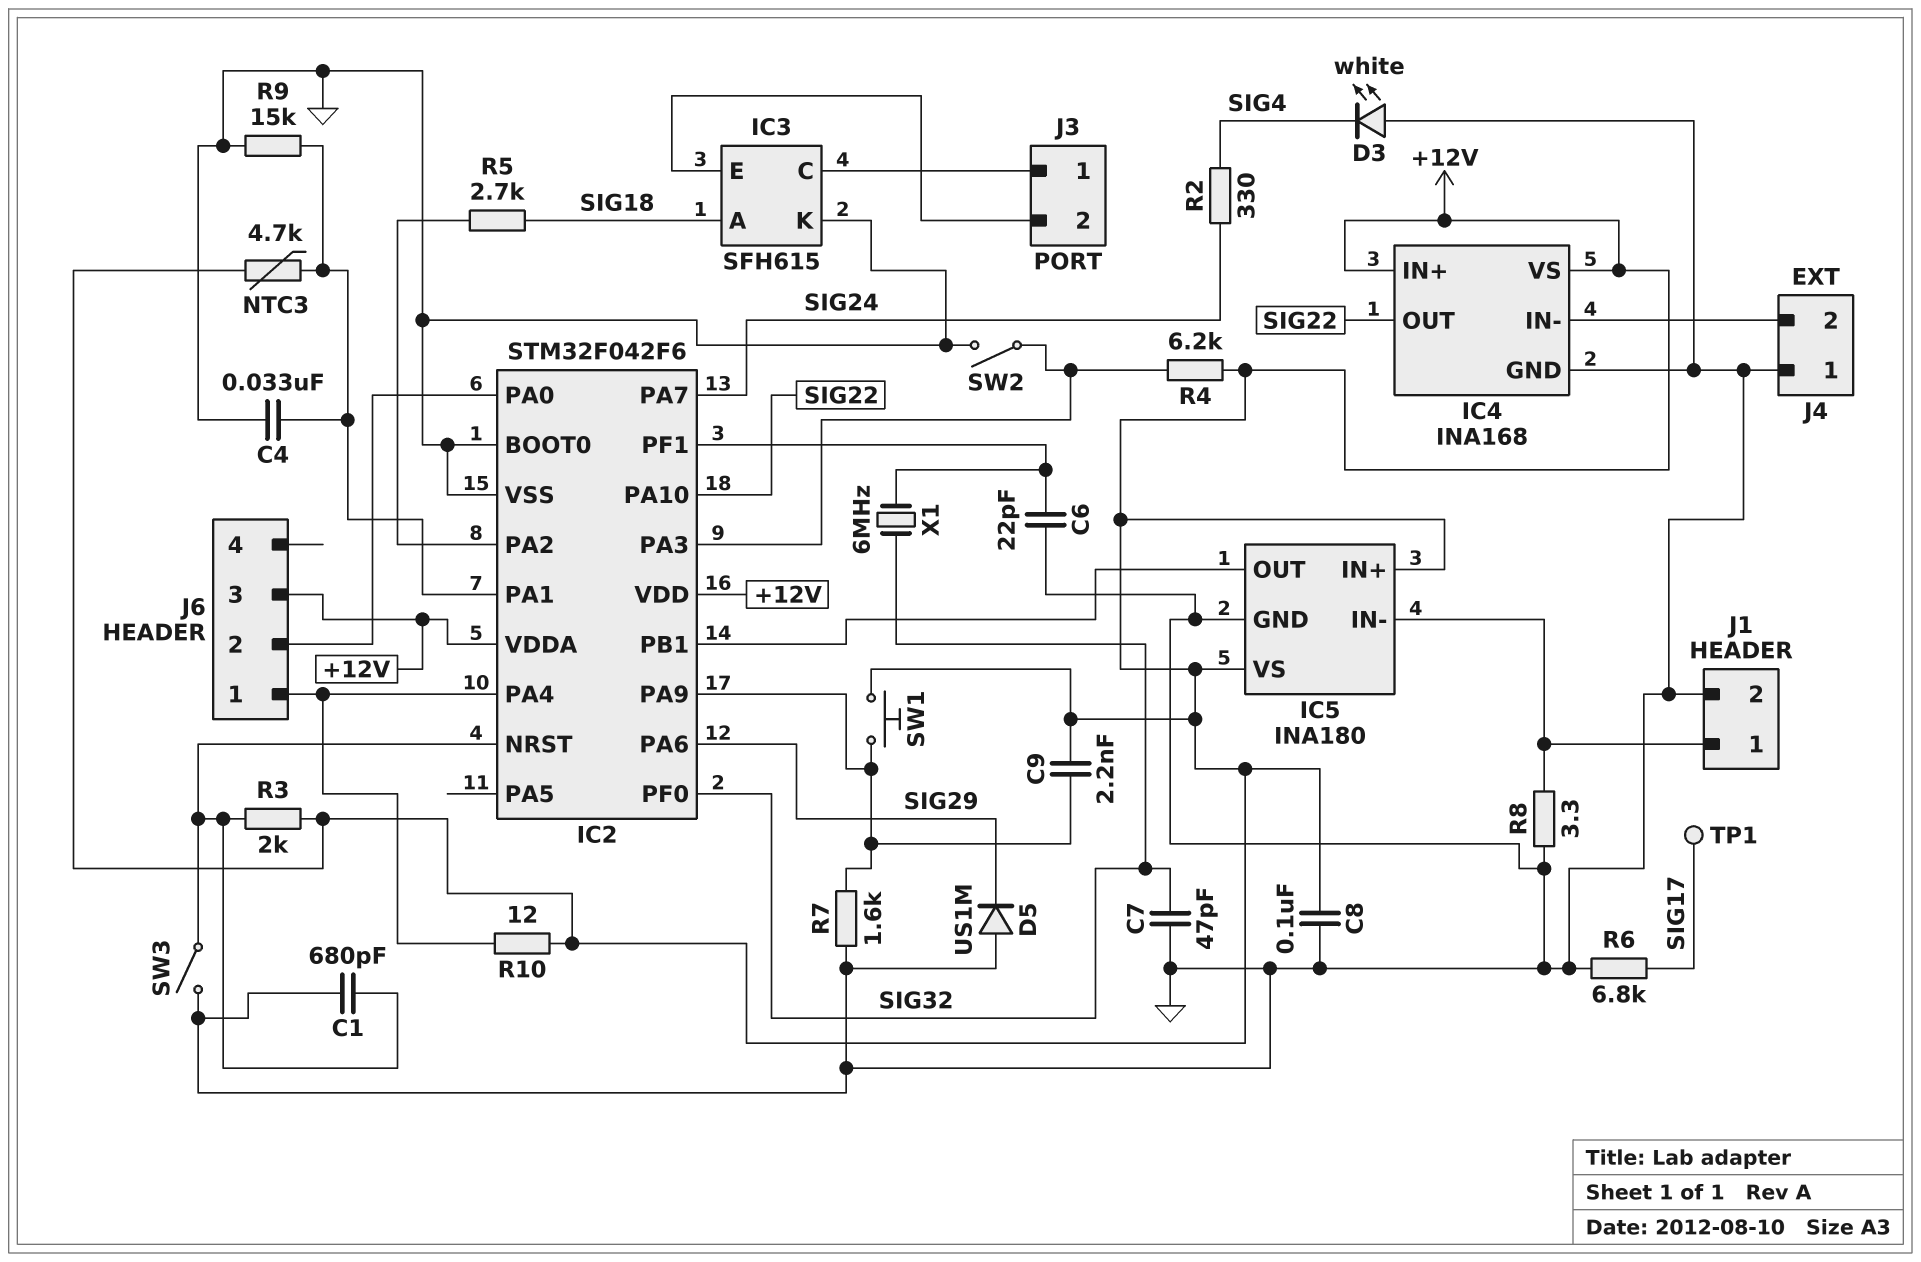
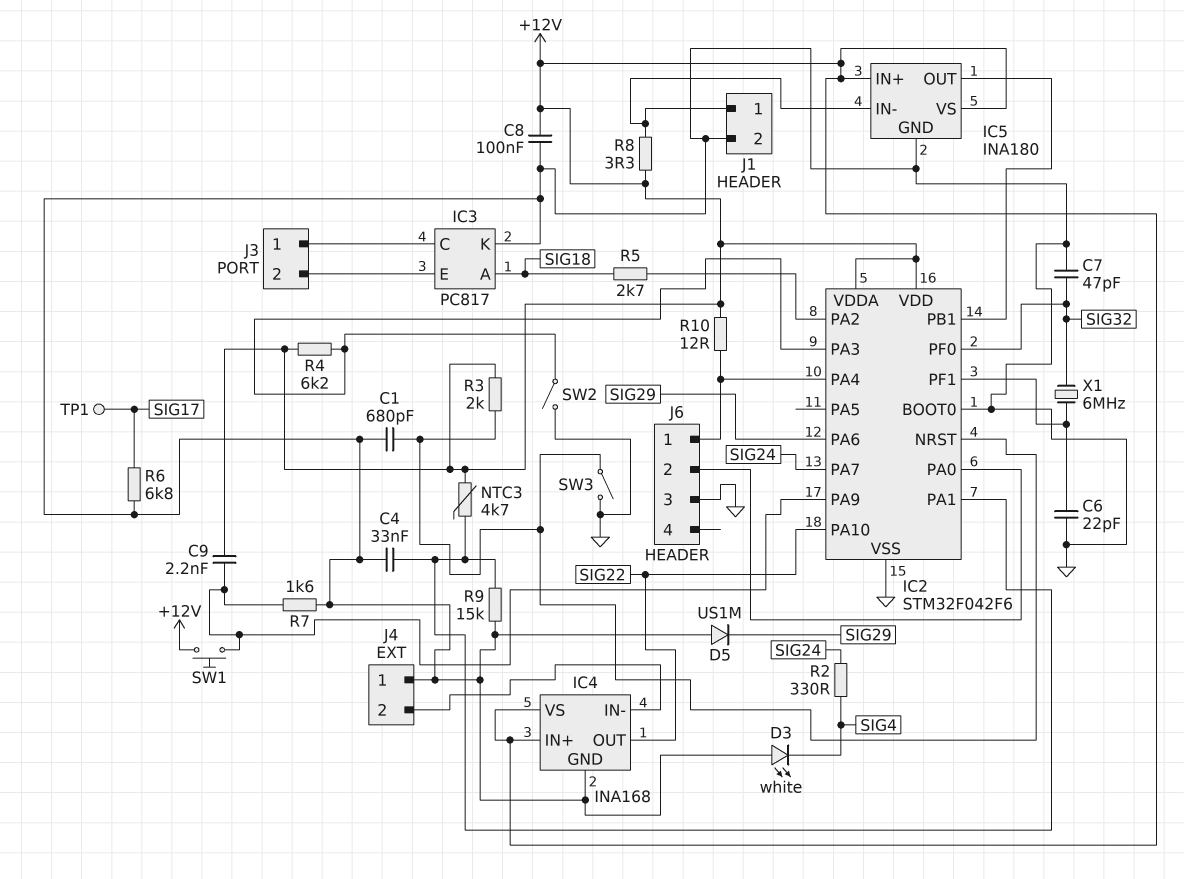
IC3: SFH615 -> PC817
J6 pin 3: +12V -> GND
R8: 3.3 (GND, IC5/IN-) -> 3.3 (+12V, IC5/IN-)

